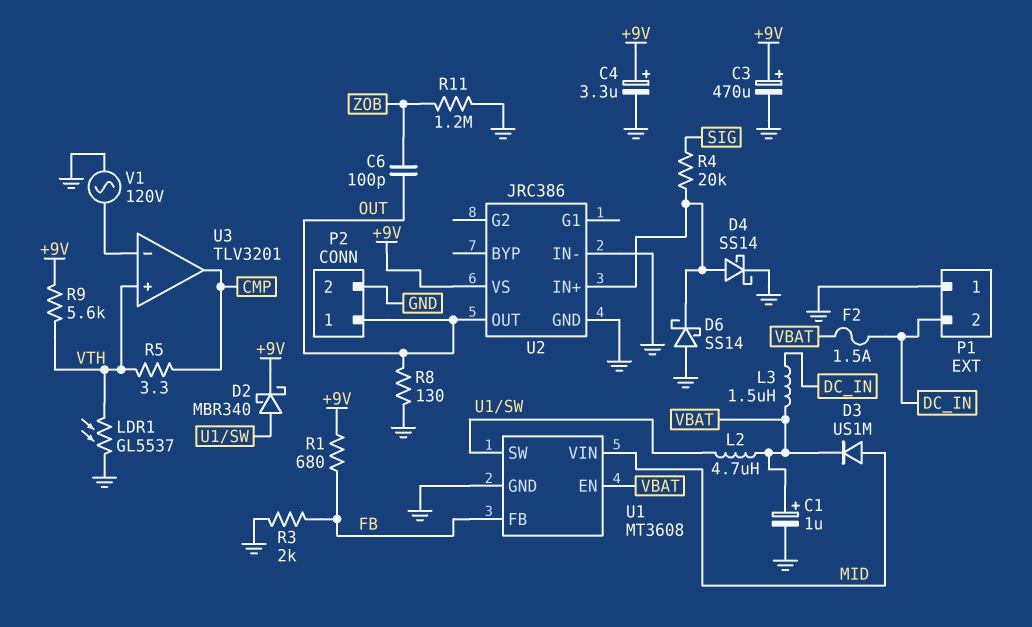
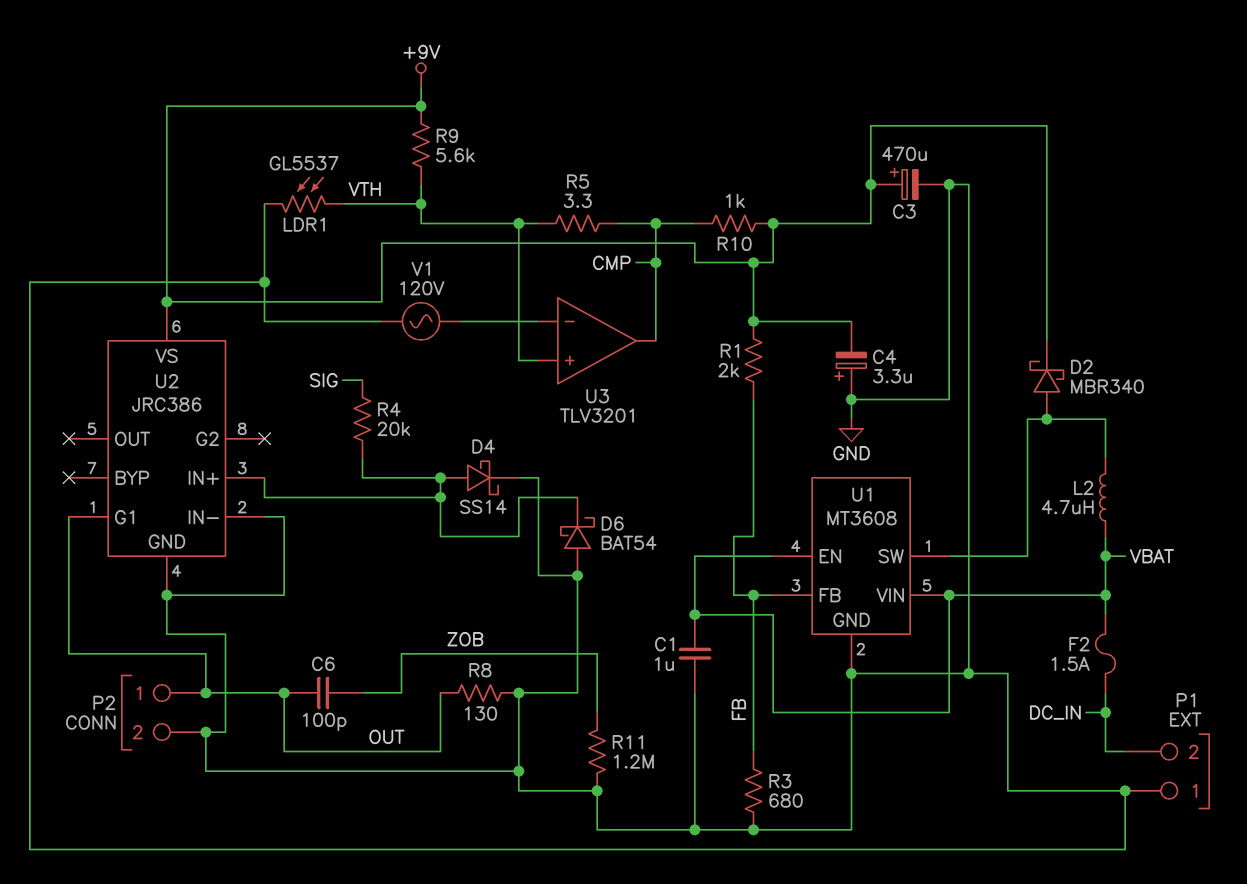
C1: 1uF (plus VBAT, minus GND) -> 1uF (GND, VBAT)
C4: 3.3uF (plus +9V, minus GND) -> 3.3uF (plus GND, minus +9V)
D3: diode US1M (A MID, K VBAT) -> none
D6: schottky SS14 (A GND, K U2/IN+) -> schottky BAT54 (A GND, K U2/IN+)
L3: 1.5uH (DC_IN, VBAT) -> none
R1: 680 (+9V, FB) -> 2k (+9V, FB)
R3: 2k (FB, GND) -> 680 (FB, GND)
R10: none -> 1k (+9V, CMP)
U1 pin VIN: MID -> VBAT
U2 pin G1: none -> OUT
U2 pin OUT: OUT -> none

